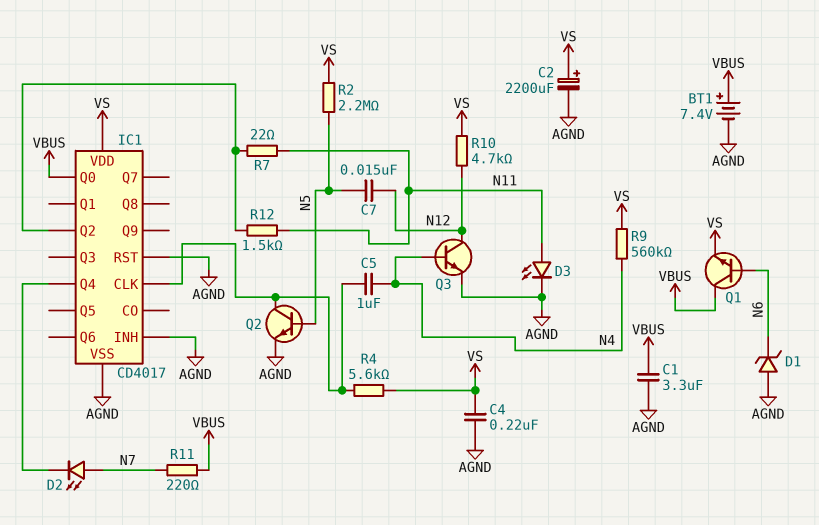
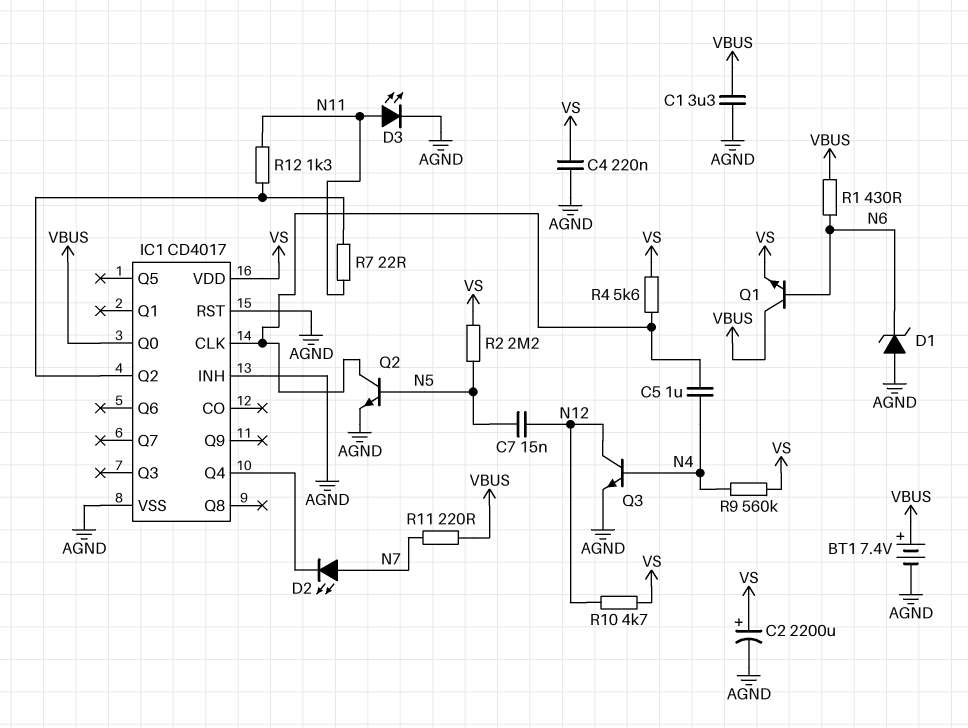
R1: none -> 430 (N6, VBUS)
R12: 1.5k (IC1/Q2, N11) -> 1.3k (IC1/Q2, N11)

